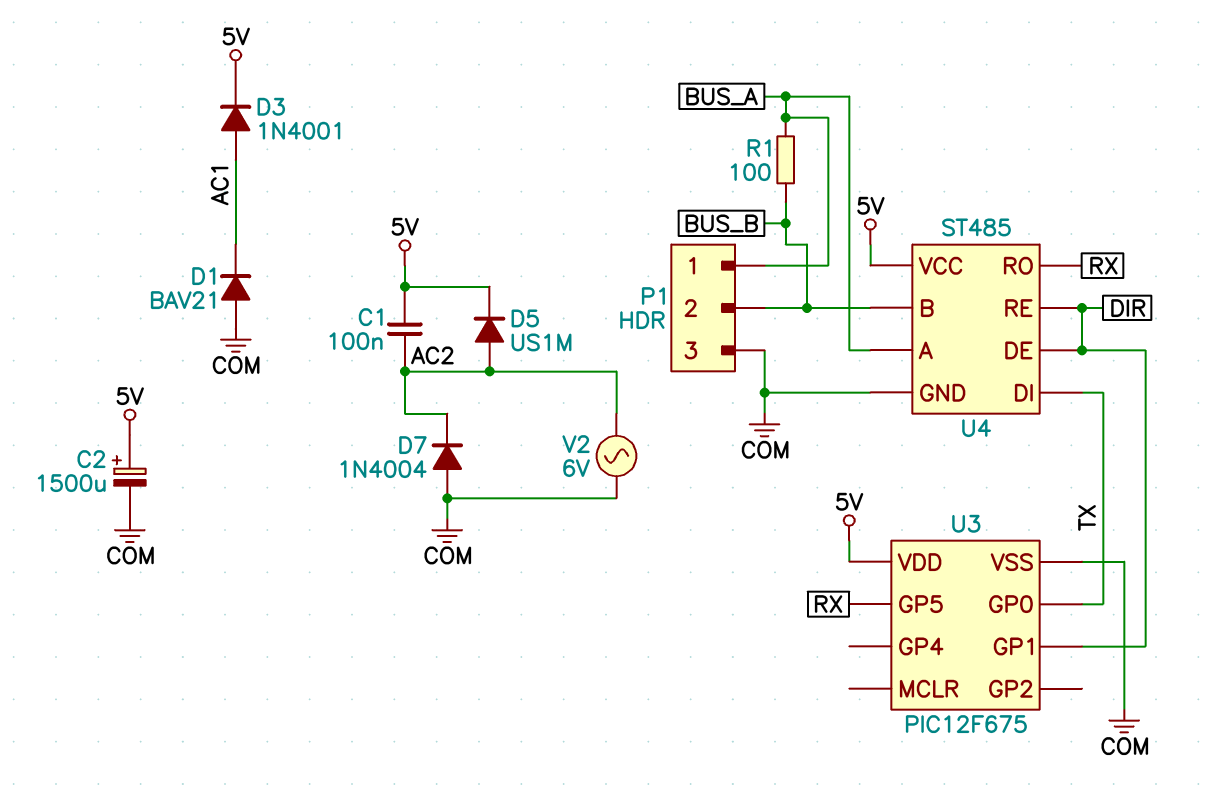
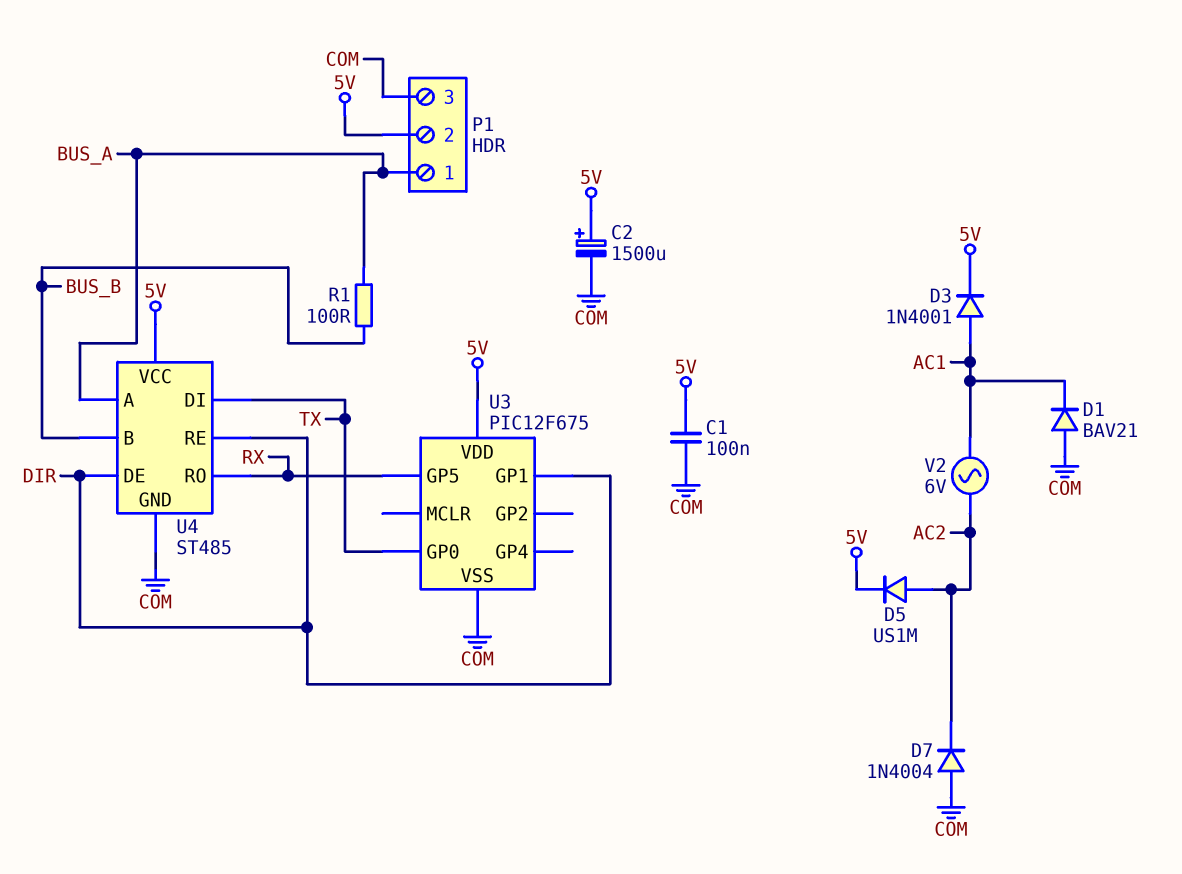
C1: 100nF (5V, AC2) -> 100nF (5V, COM)
P1 pin 2: BUS_B -> 5V
V2: AC 6V (AC2, COM) -> AC 6V (AC1, AC2)

